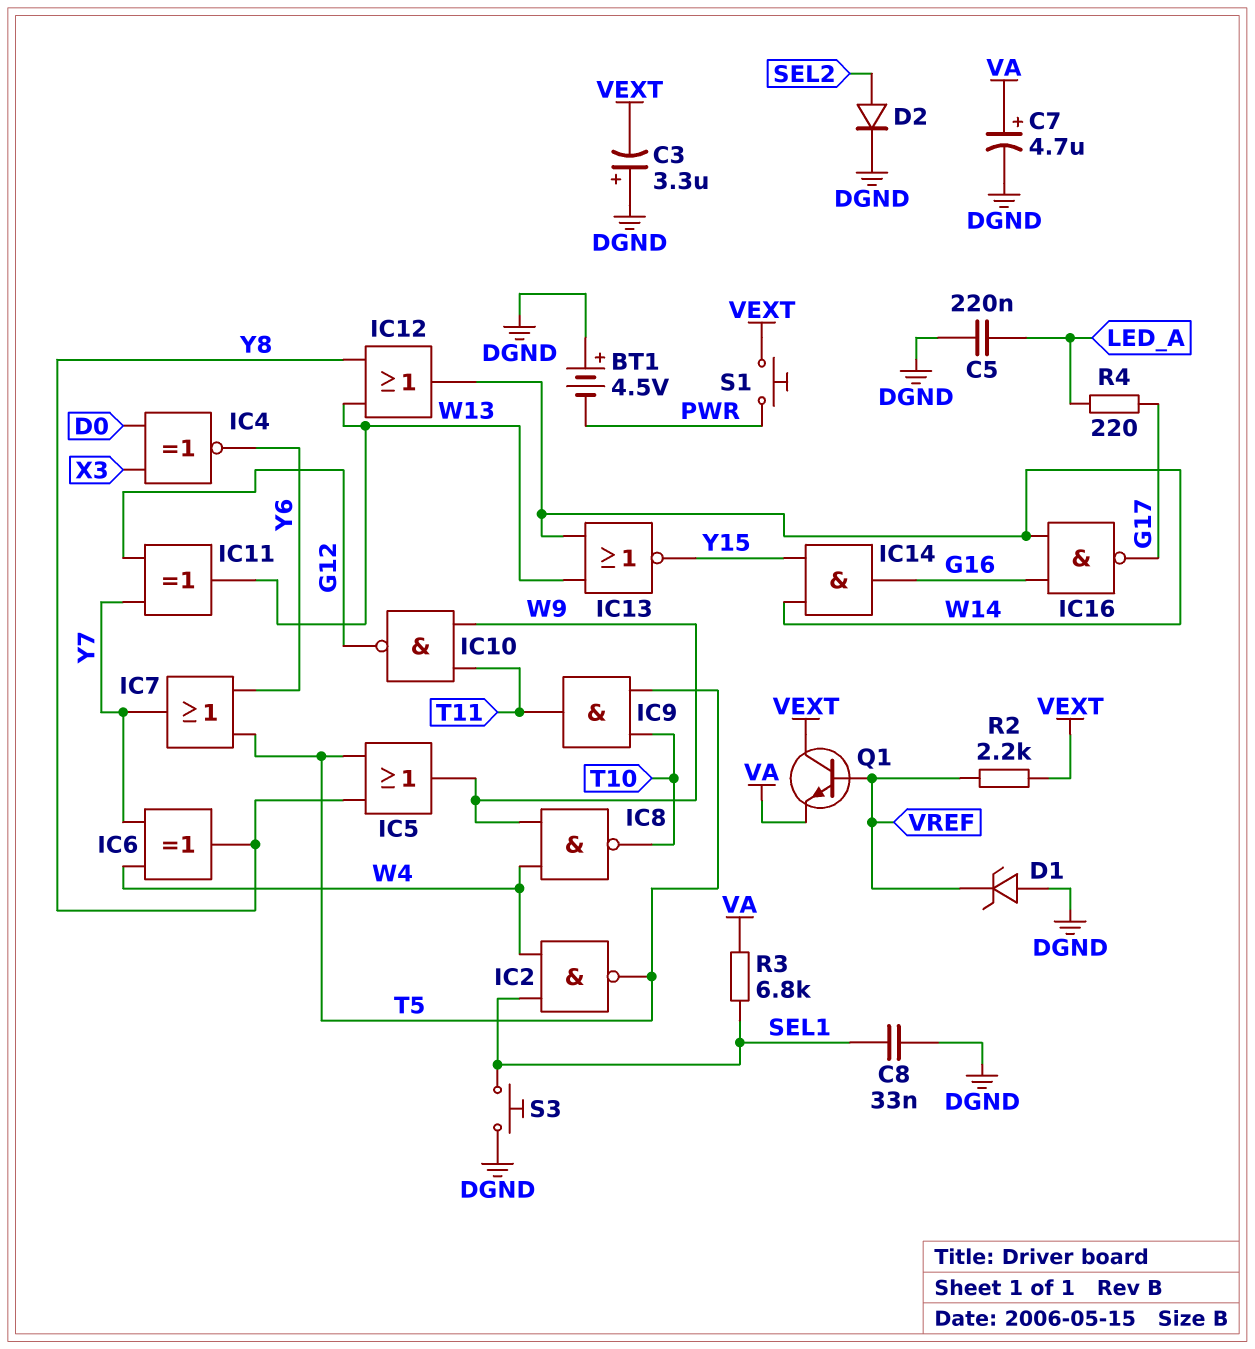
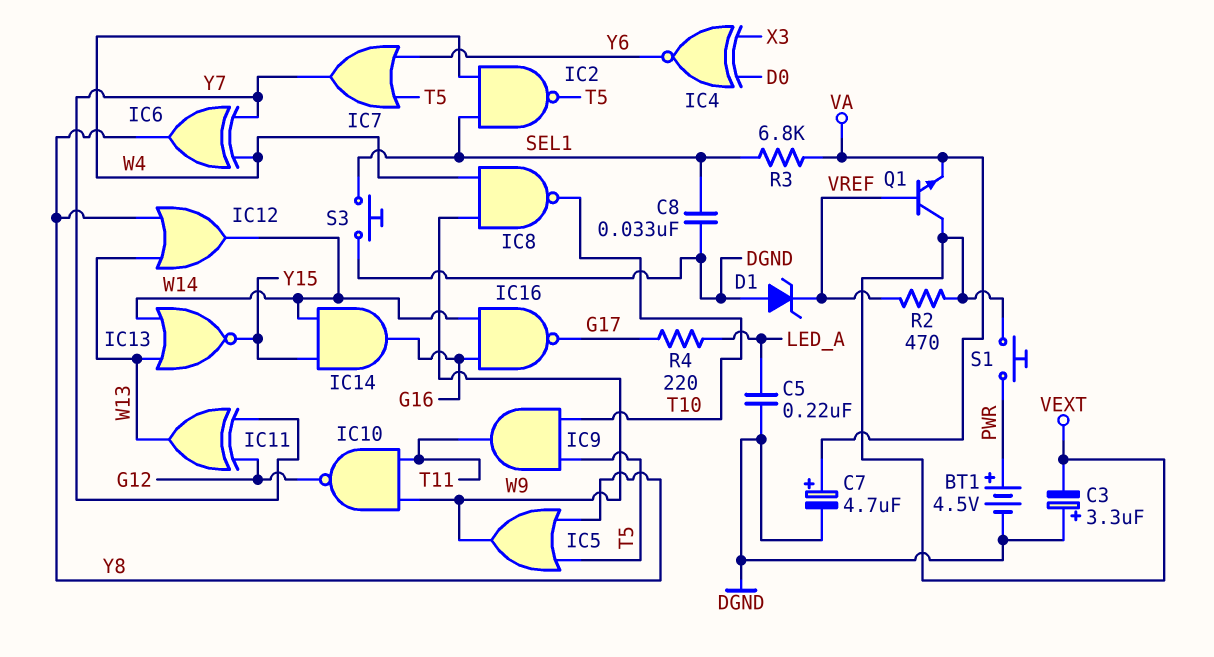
BT1: 4.5V (plus DGND, minus PWR) -> 4.5V (plus PWR, minus DGND)
D2: diode (A SEL2, K DGND) -> none
R2: 2.2k (VEXT, VREF) -> 470 (VEXT, VREF)

